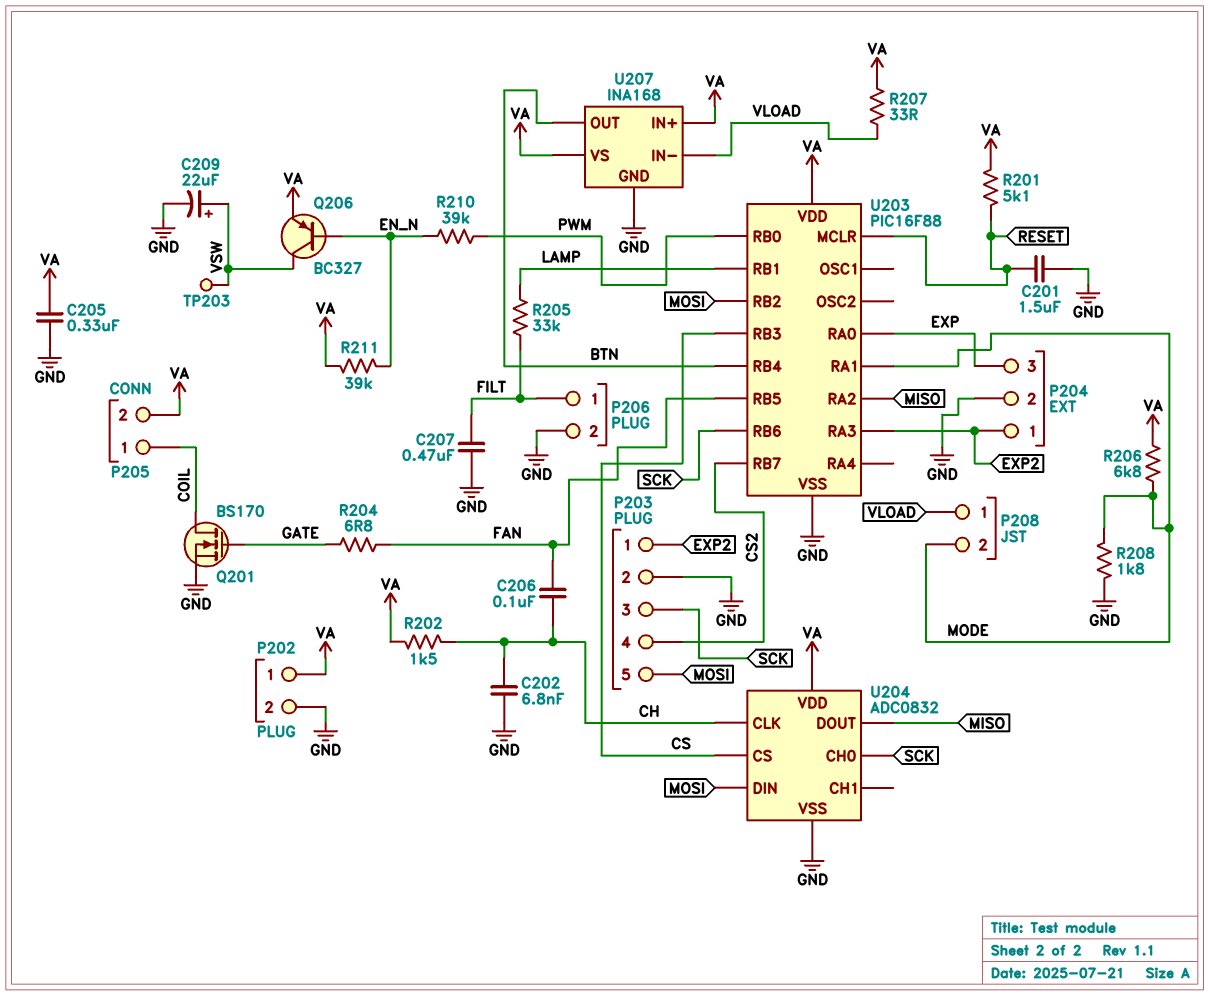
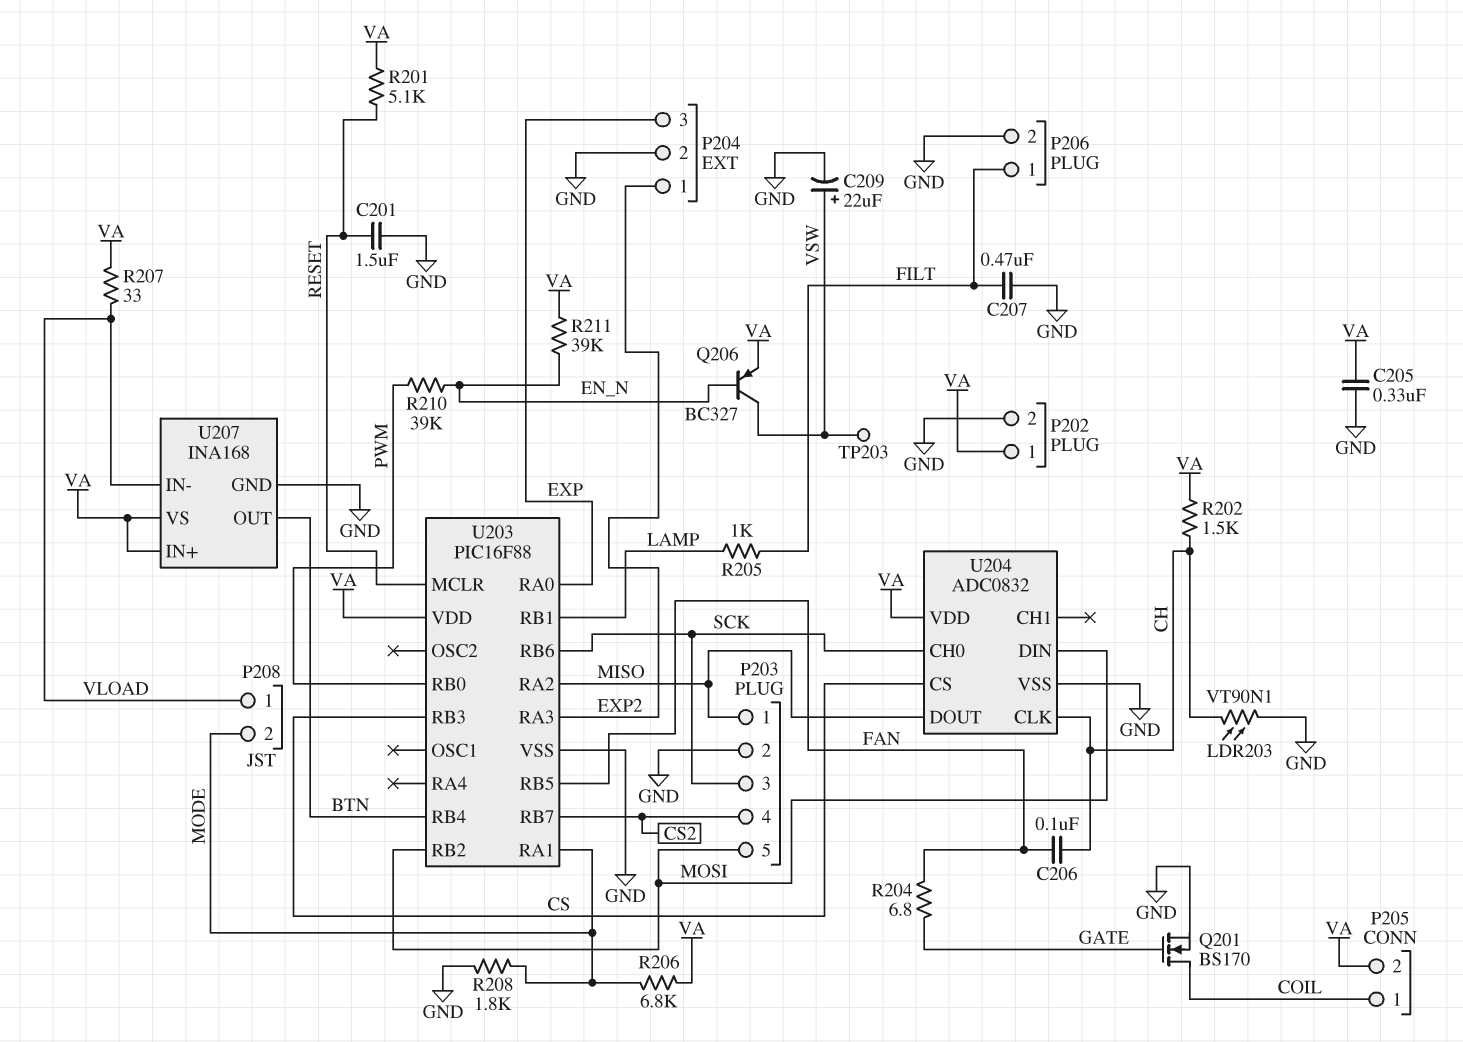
C202: 6.8nF (CH, GND) -> none
LDR203: none -> VT90N1 (CH, GND)
P203 pin 1: EXP2 -> MISO
R205: 33k (FILT, LAMP) -> 1k (FILT, LAMP)

